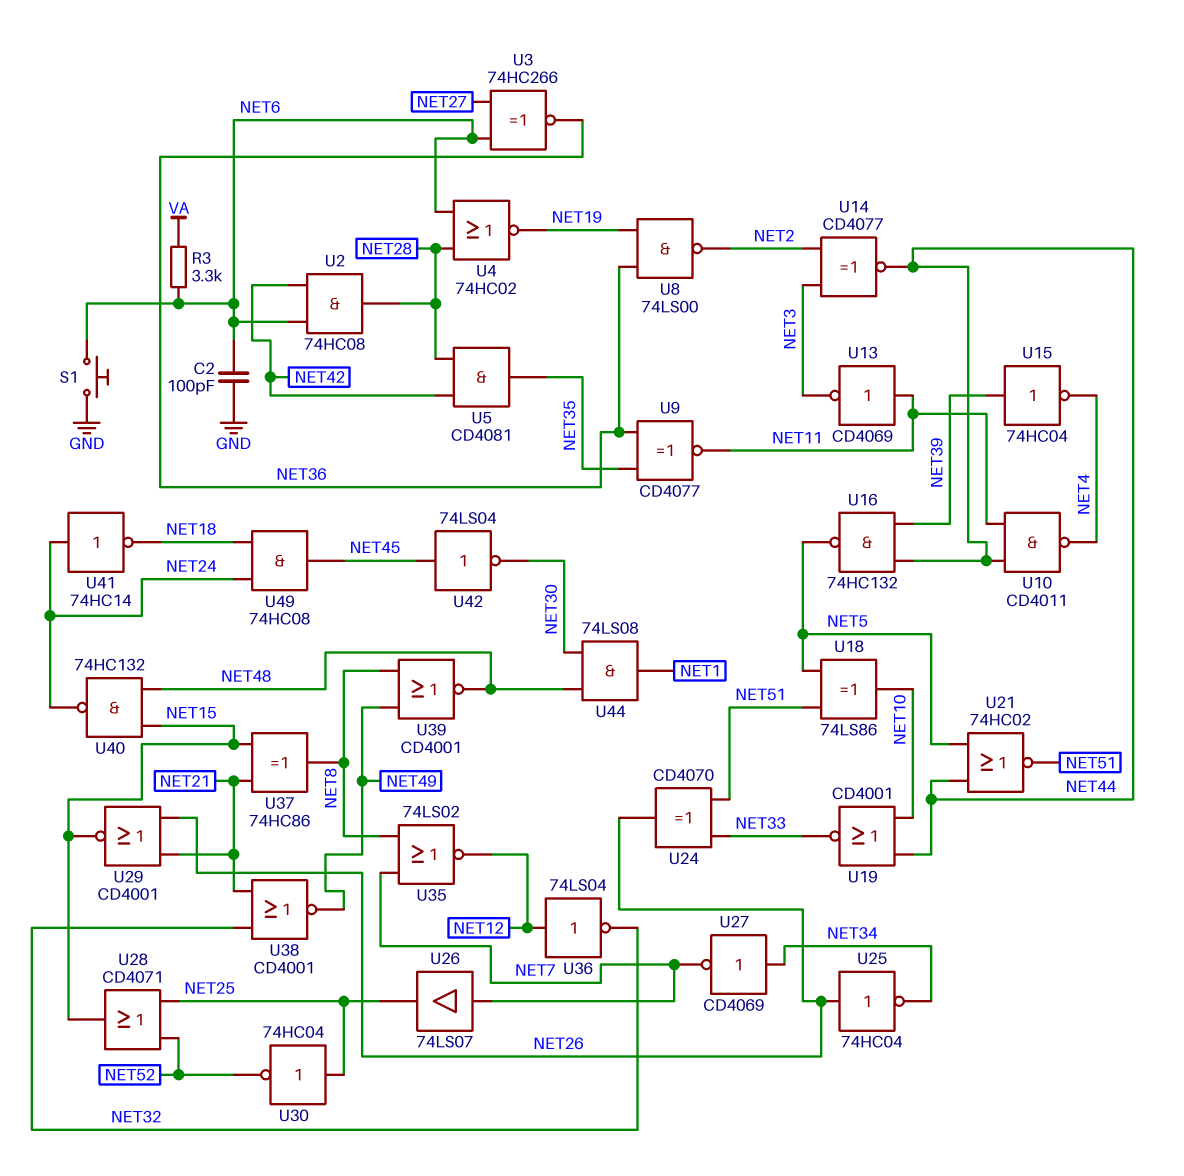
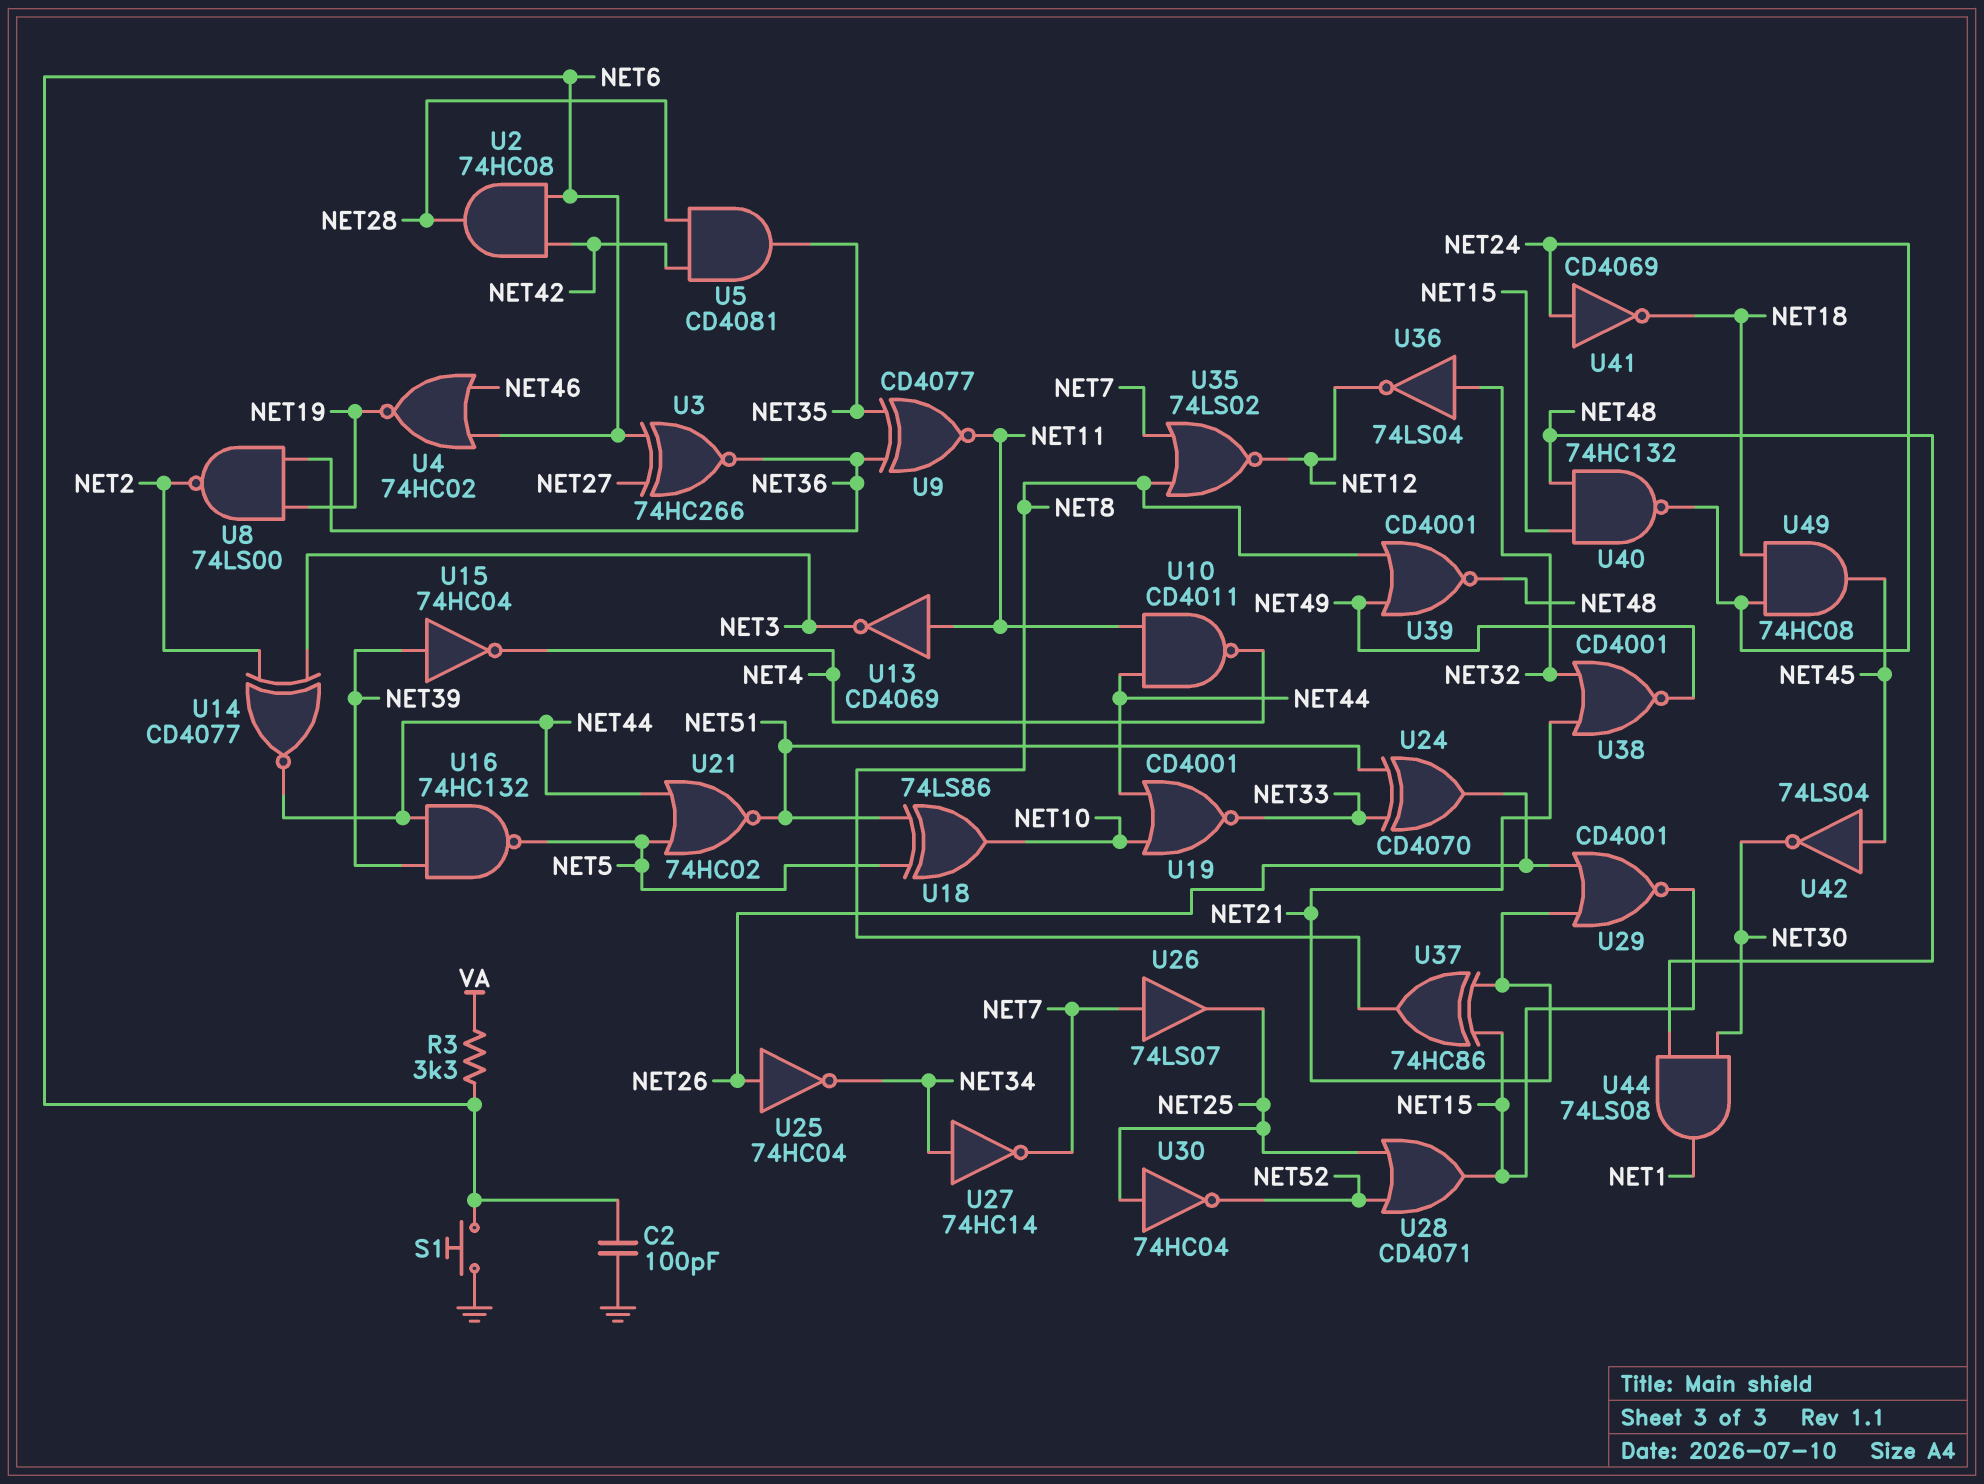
U4: NOR 74HC02 (in NET6, in NET28, out NET19) -> NOR 74HC02 (in NET6, in NET46, out NET19)
U27: NOT CD4069 (in NET34, out NET7) -> NOT 74HC14 (in NET34, out NET7)
U36: NOT 74LS04 (in NET12, out NET32) -> NOT 74LS04 (in NET32, out NET12)
U41: NOT 74HC14 (in NET24, out NET18) -> NOT CD4069 (in NET24, out NET18)

